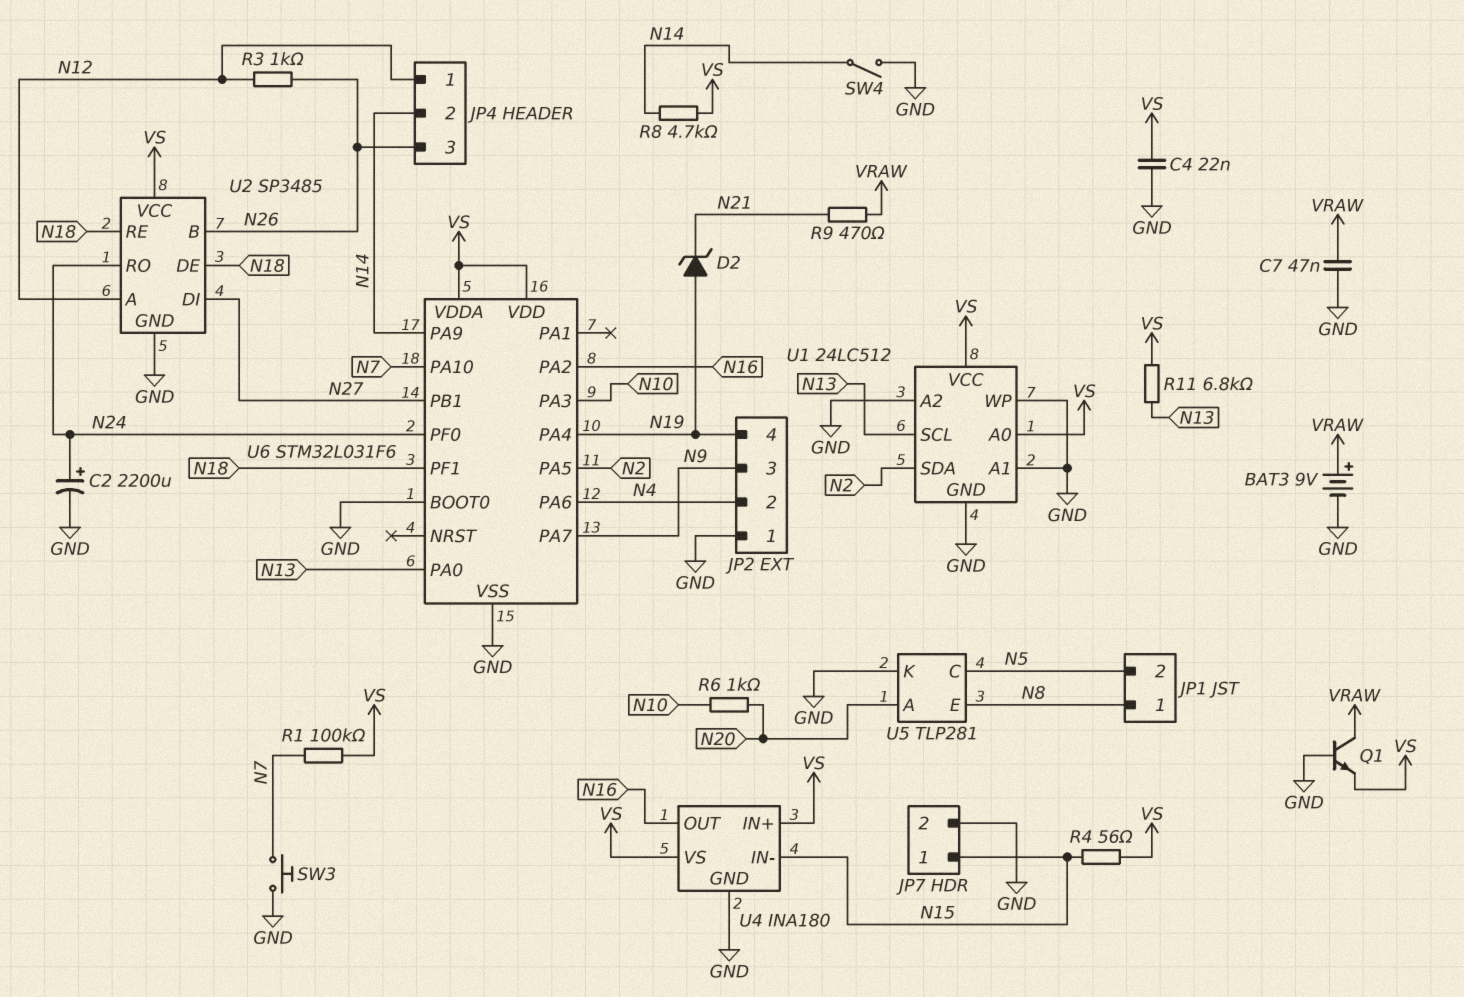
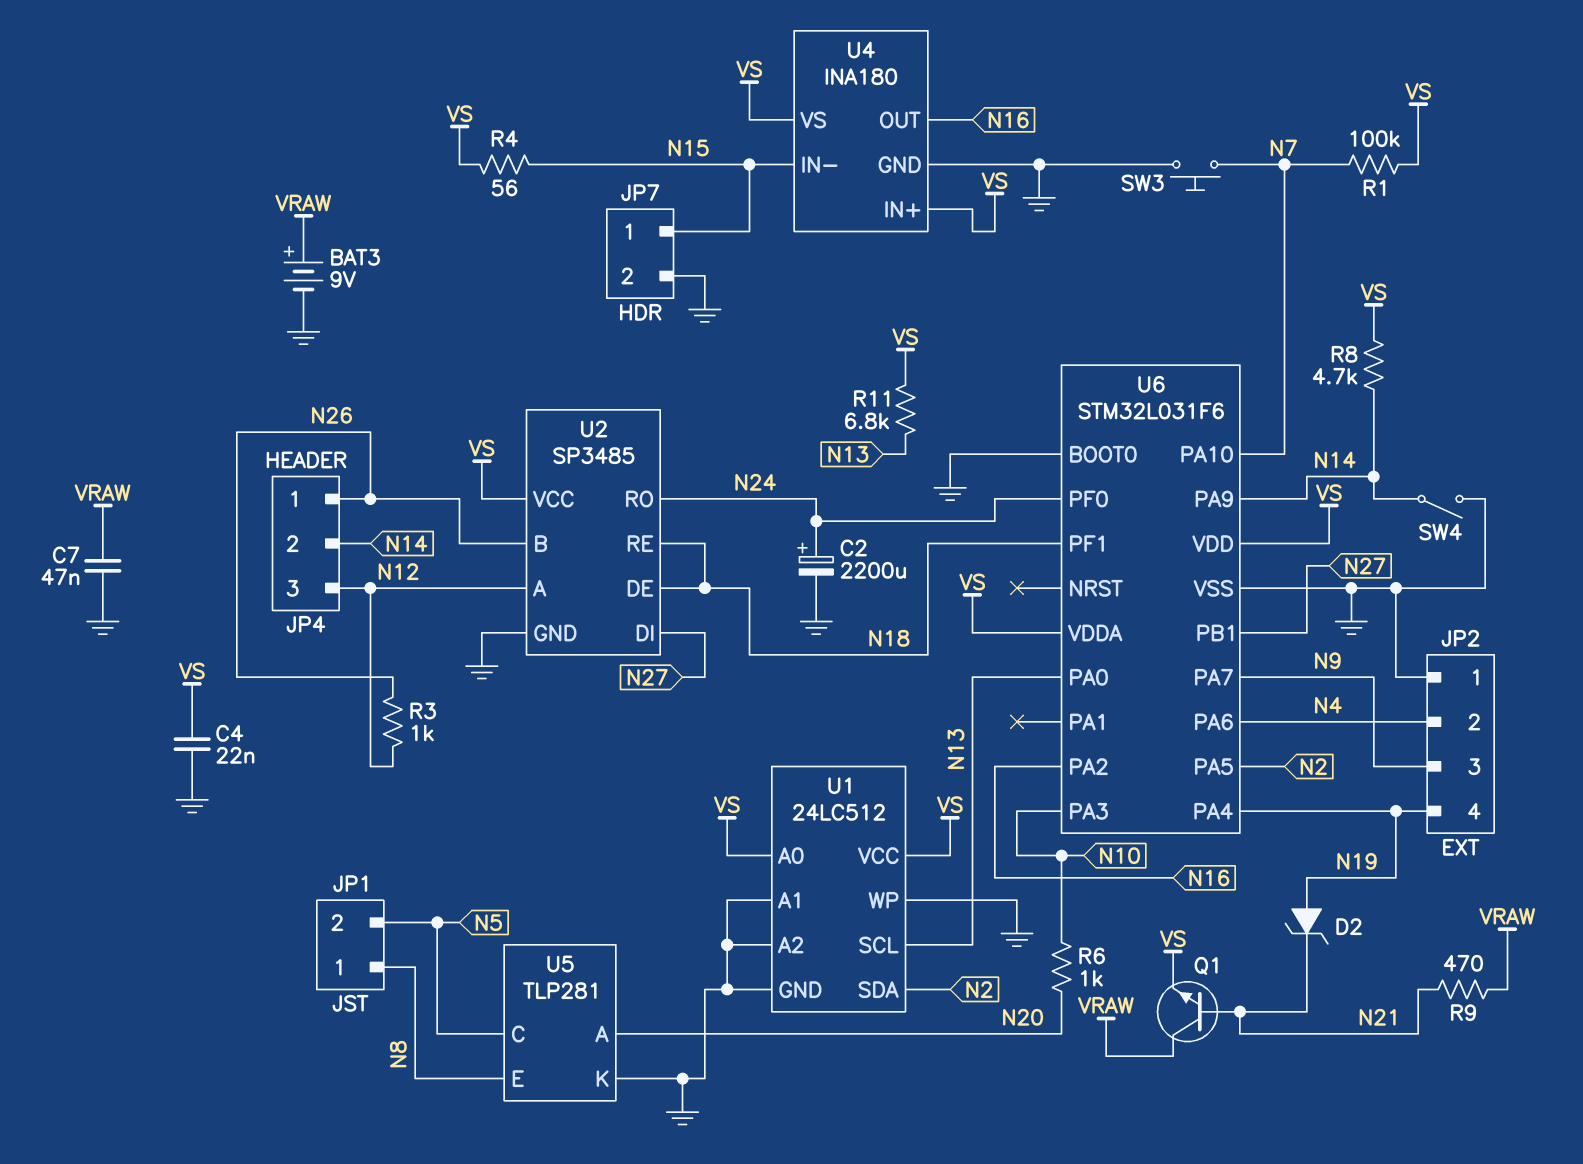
JP4 pin 1: N12 -> N26
JP4 pin 3: N26 -> N12
Q1: NPN (B GND, C VRAW, E VS) -> NPN (B N21, C VRAW, E VS)

